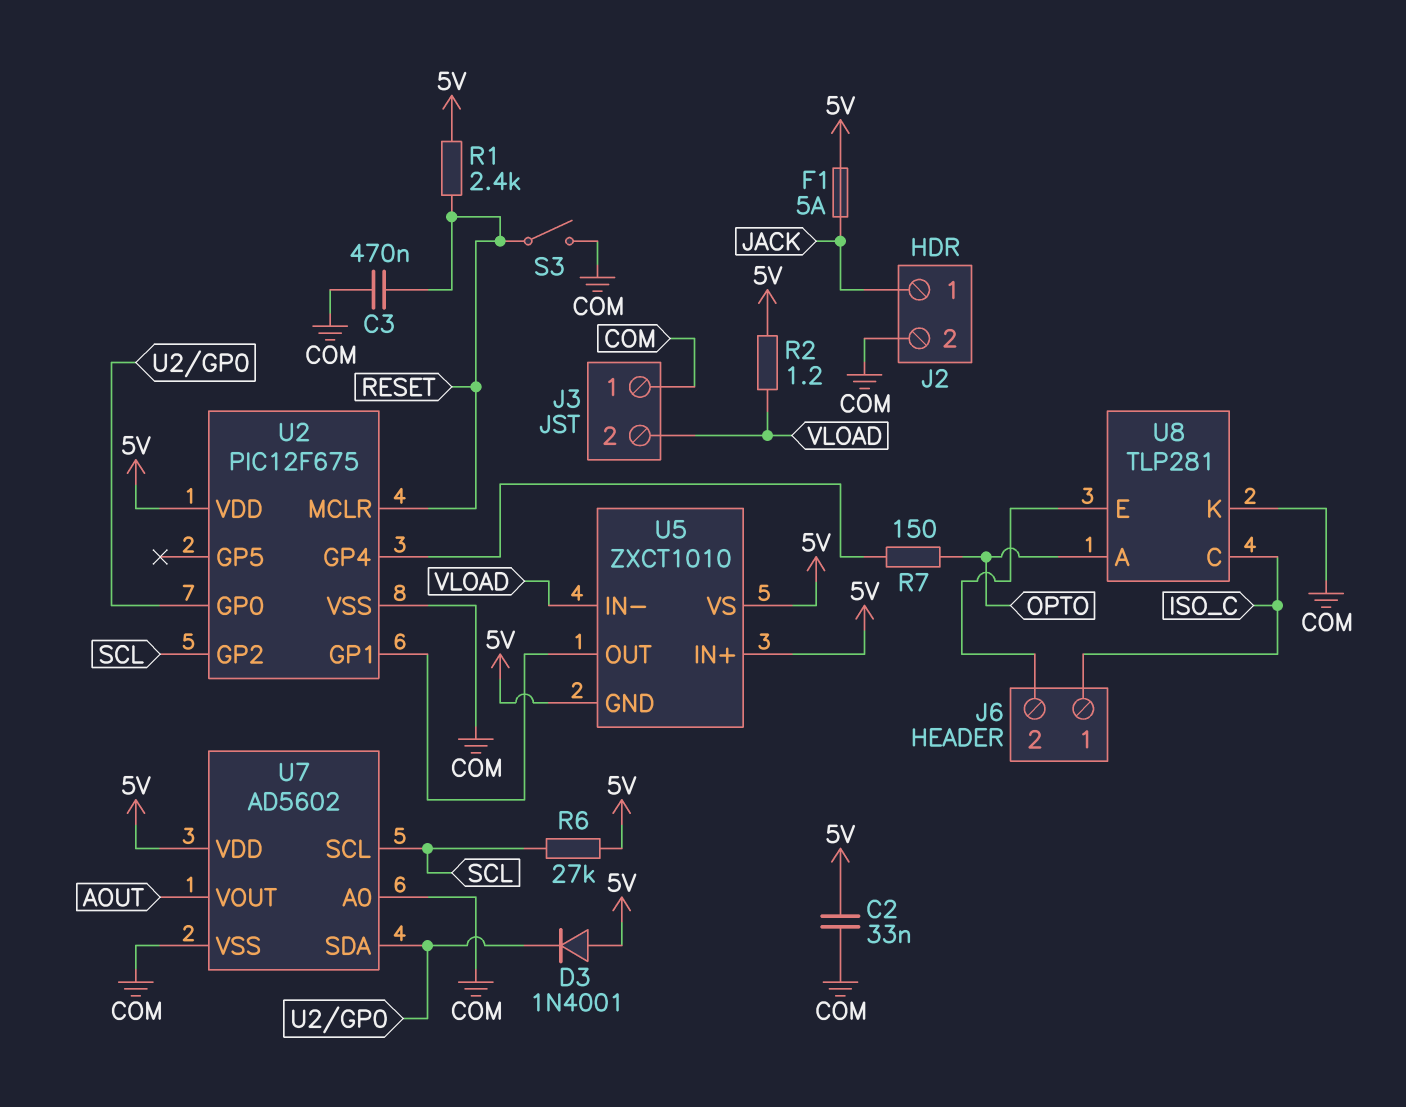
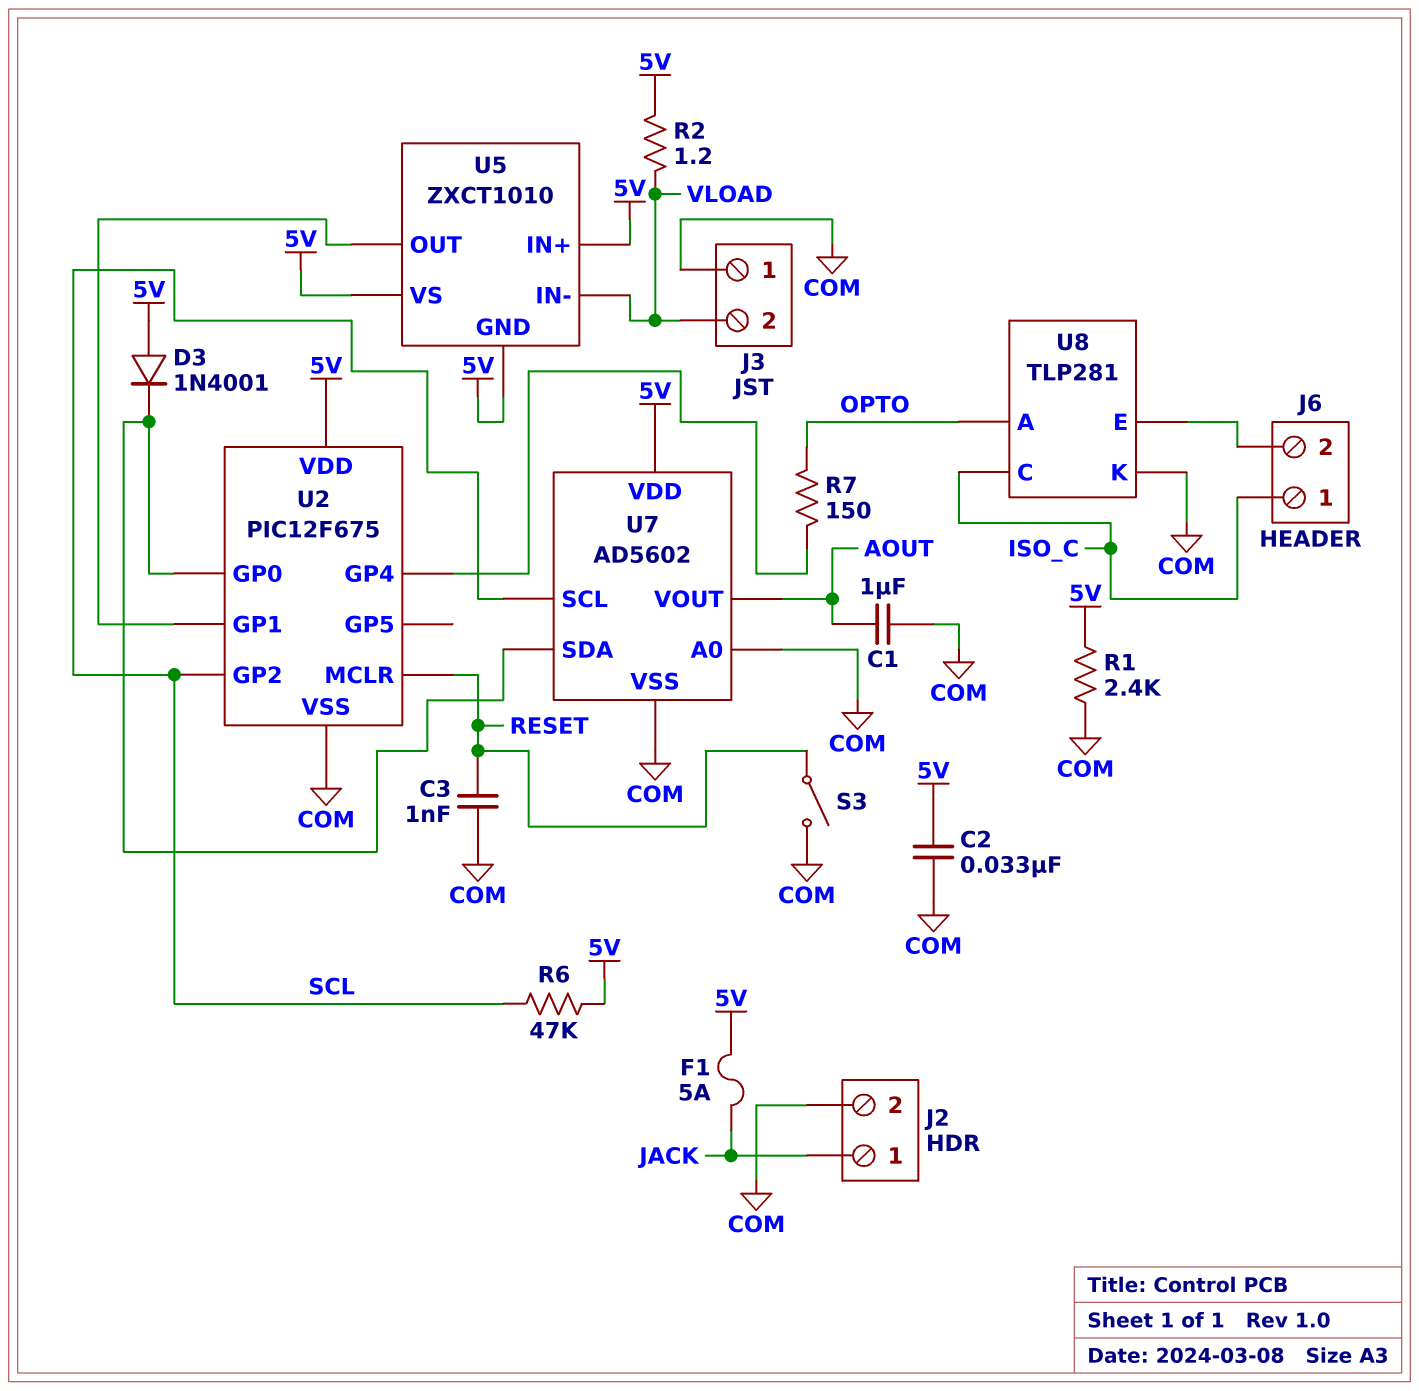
C1: none -> 1uF (AOUT, COM)
C3: 470nF (COM, RESET) -> 1nF (COM, RESET)
R1: 2.4k (5V, RESET) -> 2.4k (5V, COM)
R6: 27k (5V, SCL) -> 47k (5V, SCL)

